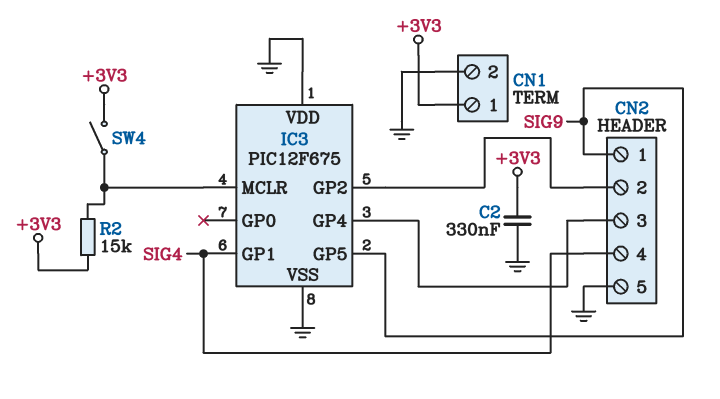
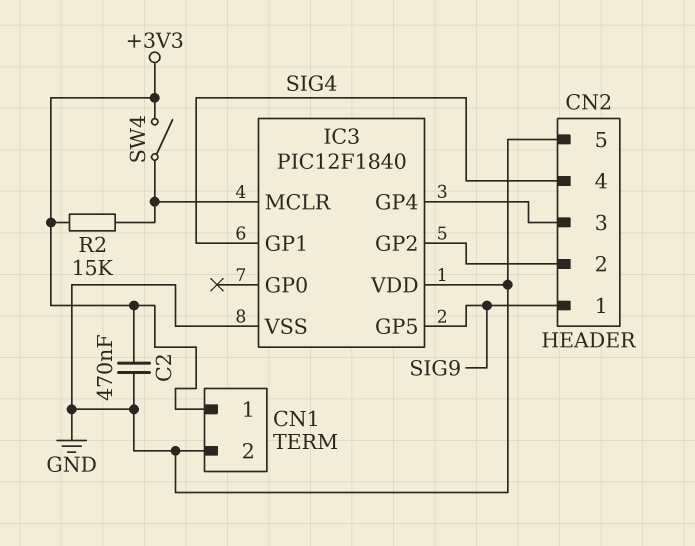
C2: 330nF (+3V3, GND) -> 470nF (+3V3, GND)
IC3: PIC12F675 -> PIC12F1840

